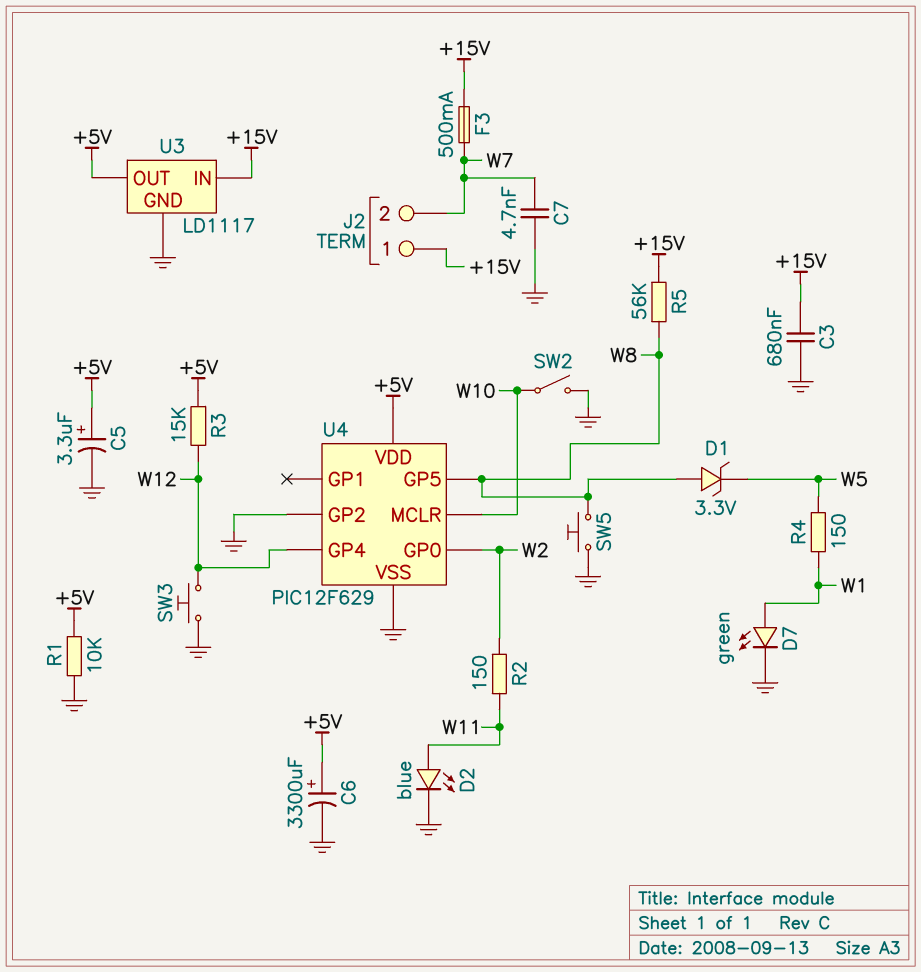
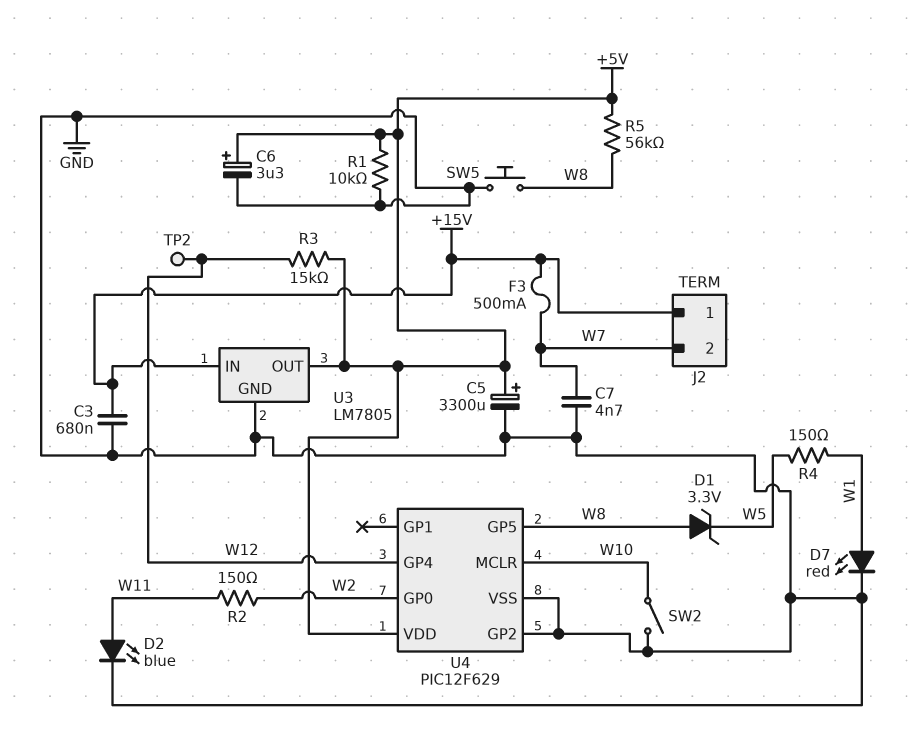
C5: 3.3uF (plus +5V, minus GND) -> 3300uF (plus +5V, minus GND)
C6: 3300uF (plus +5V, minus GND) -> 3.3uF (plus +5V, minus GND)
D7: LED green (A W1, K GND) -> LED red (A W1, K GND)
R5: 56k (+15V, W8) -> 56k (+5V, W8)
SW3: button (GND, W12) -> none
TP2: none -> test point (W12)
U3: LD1117 -> LM7805

